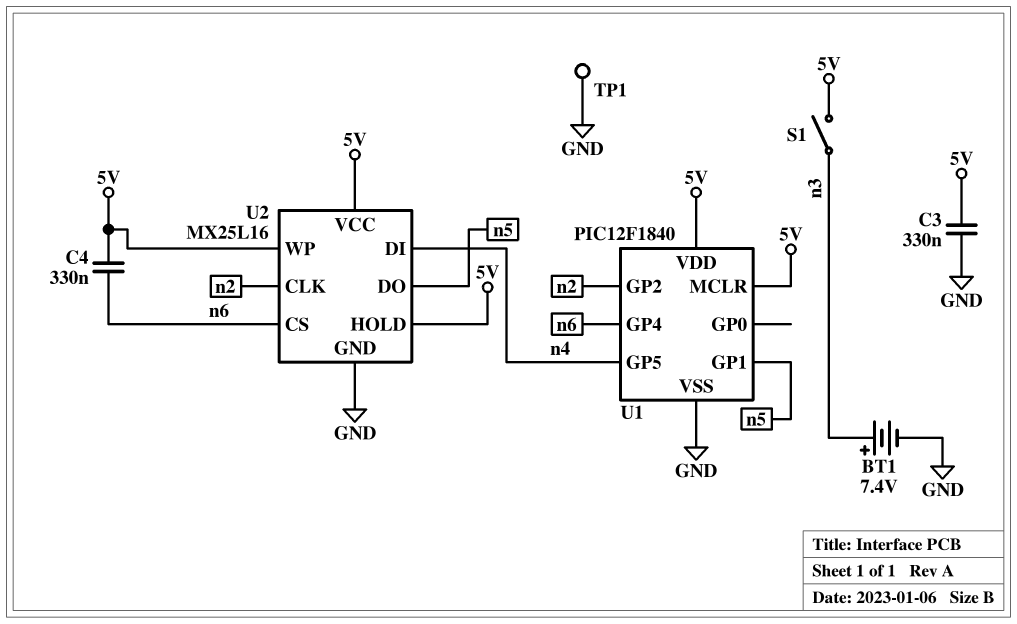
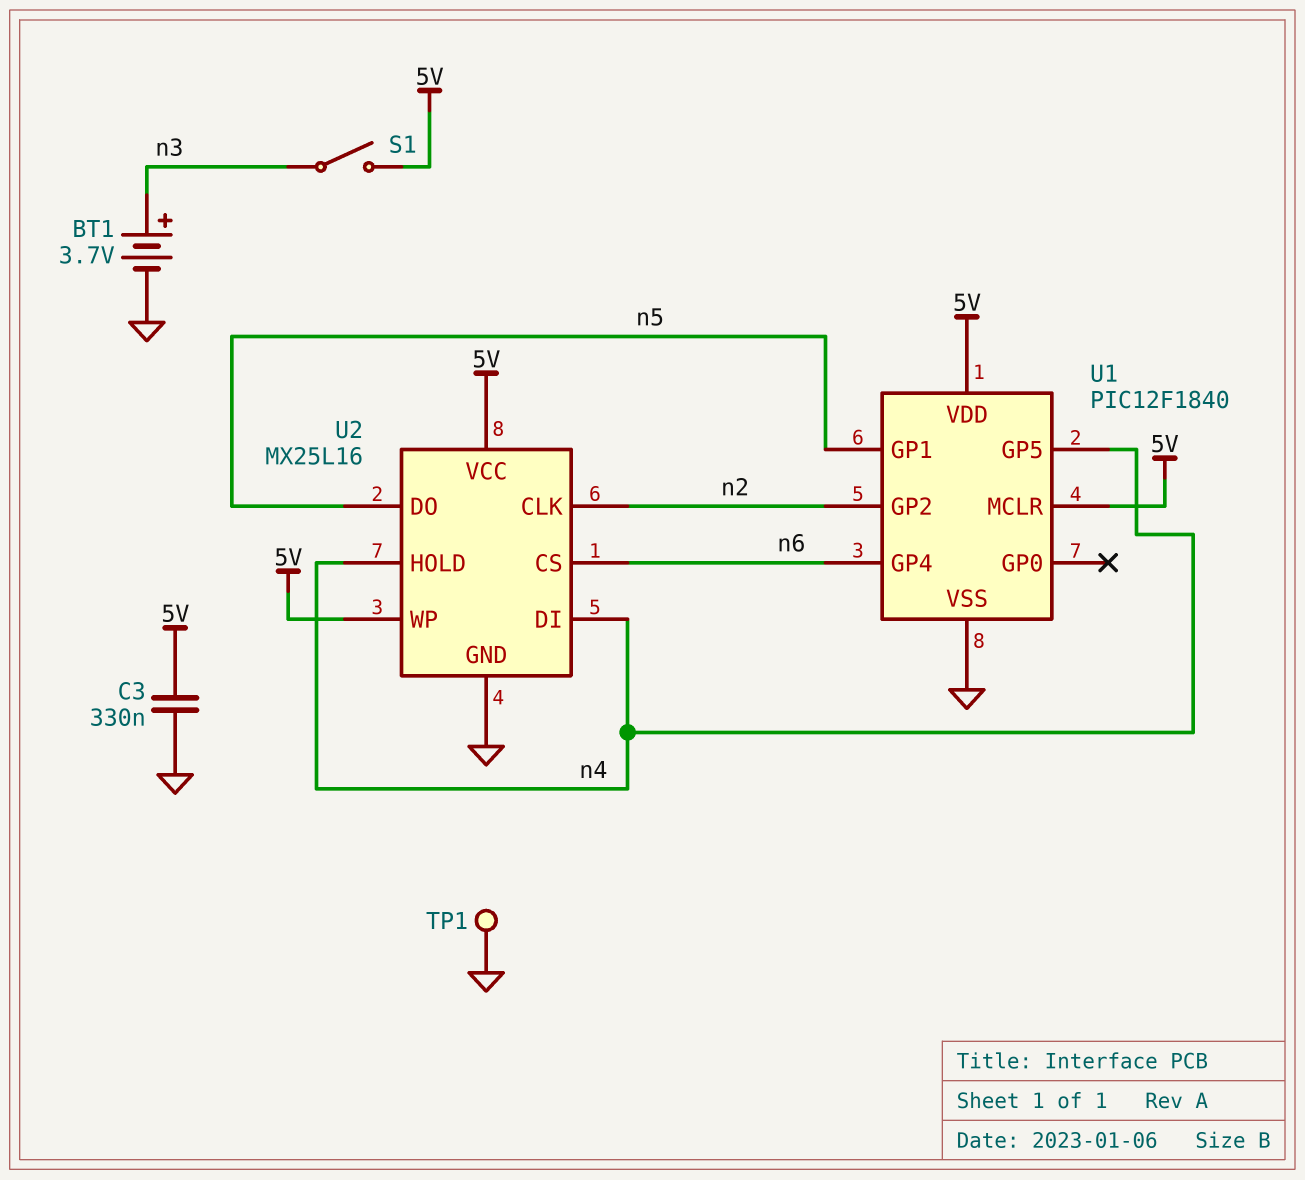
BT1: 7.4V (plus n3, minus GND) -> 3.7V (plus n3, minus GND)
C4: 330nF (5V, n6) -> none
U2 pin HOLD: 5V -> n4

